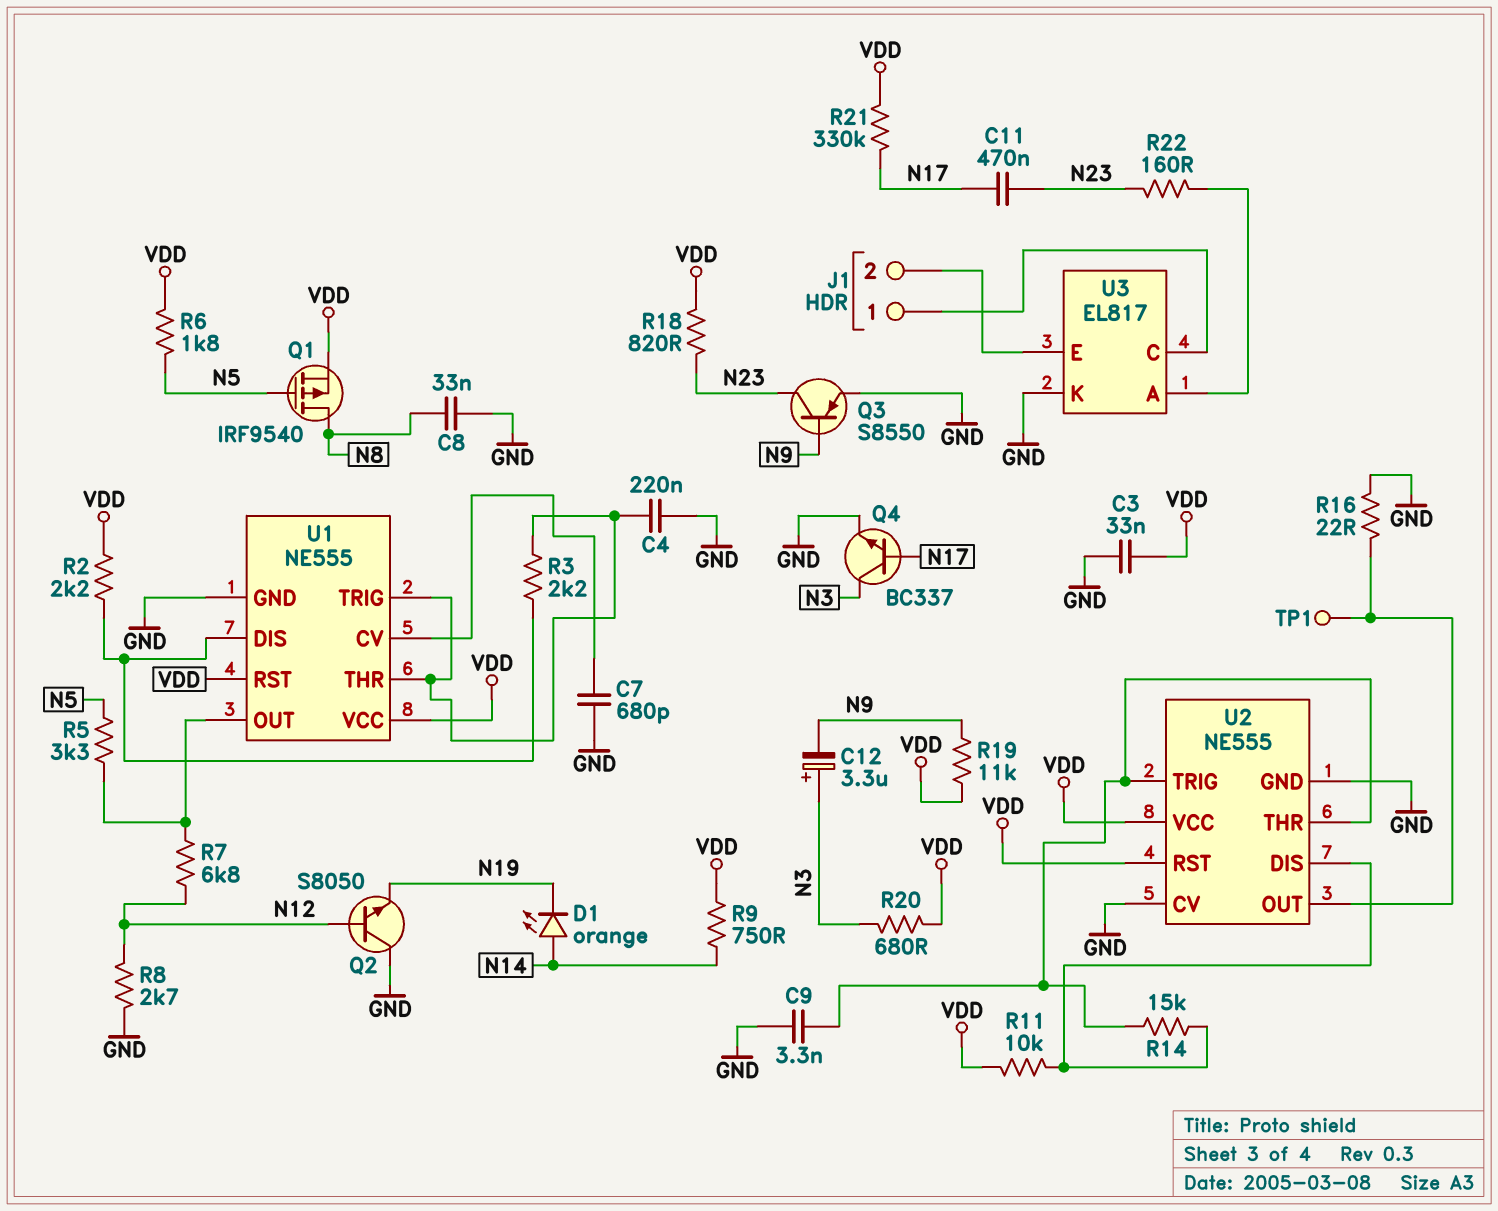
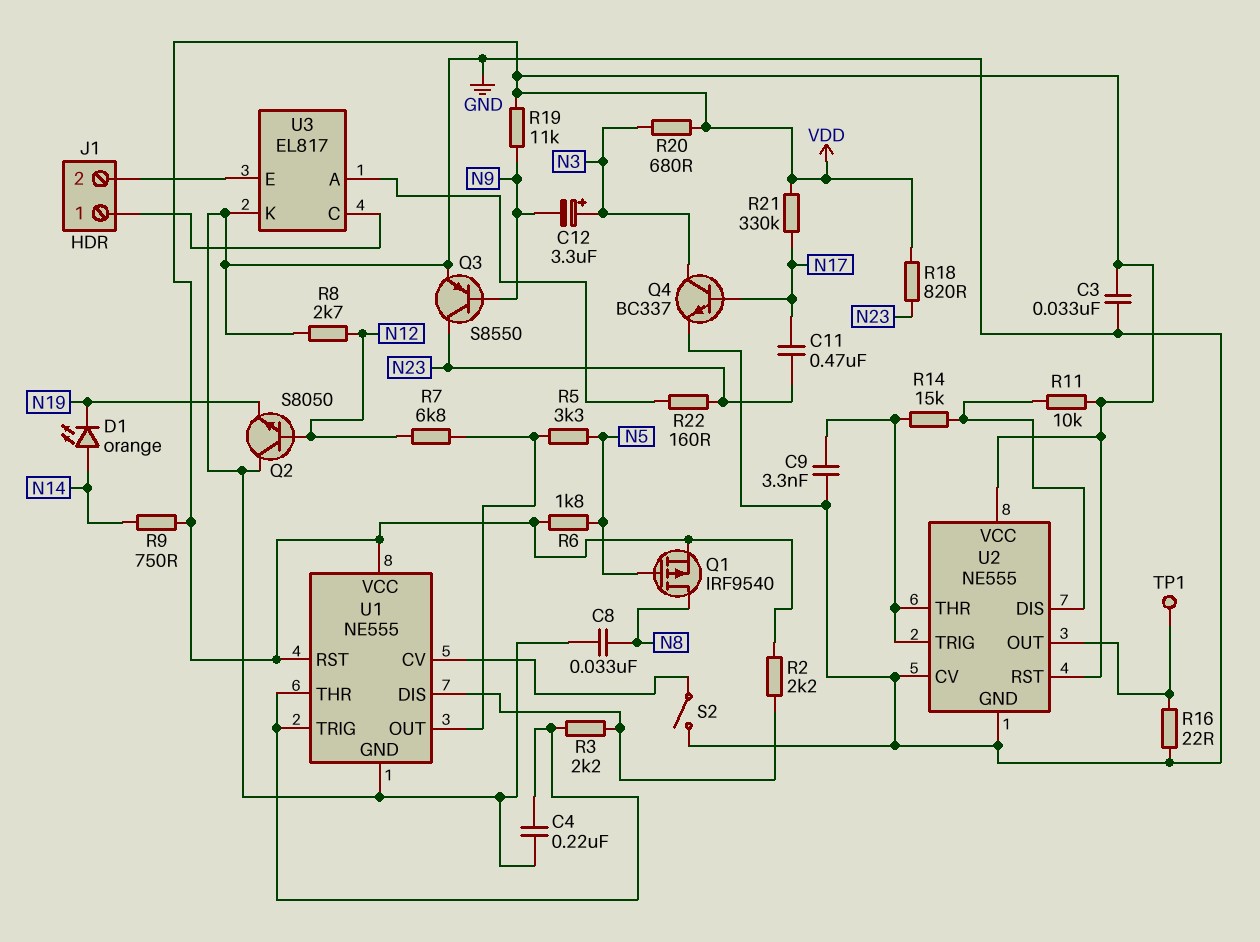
C7: 680pF (GND, U1/CV) -> none
S2: none -> switch (GND, U1/CV)

